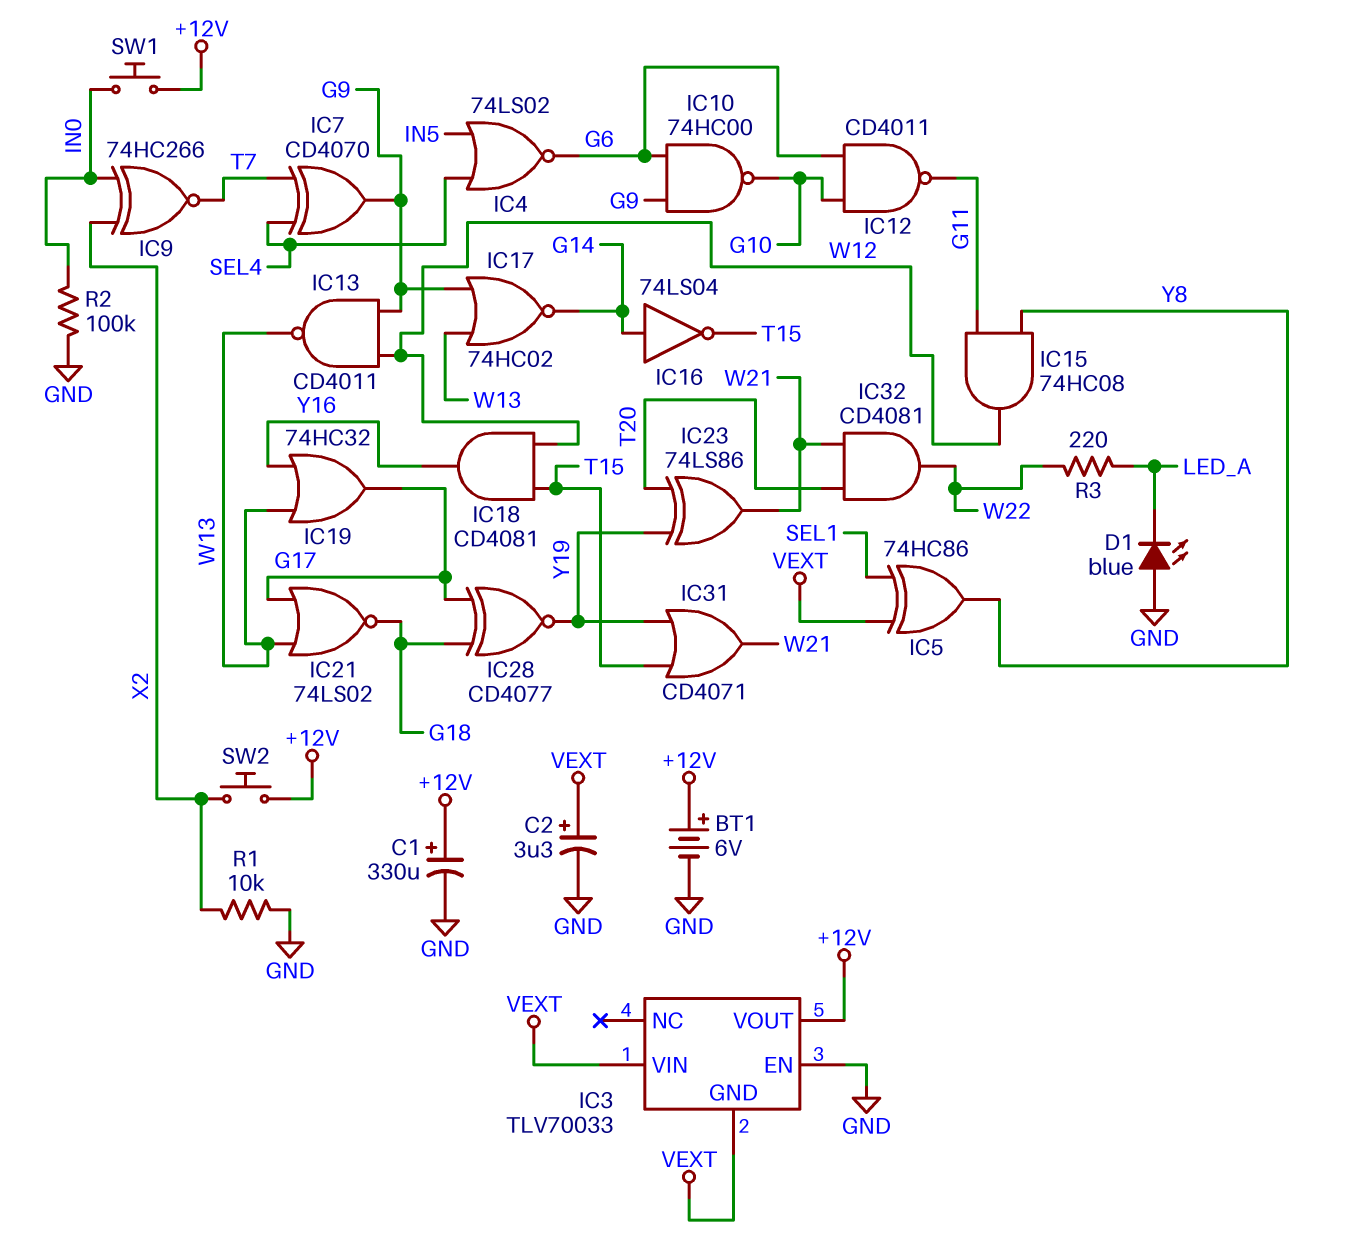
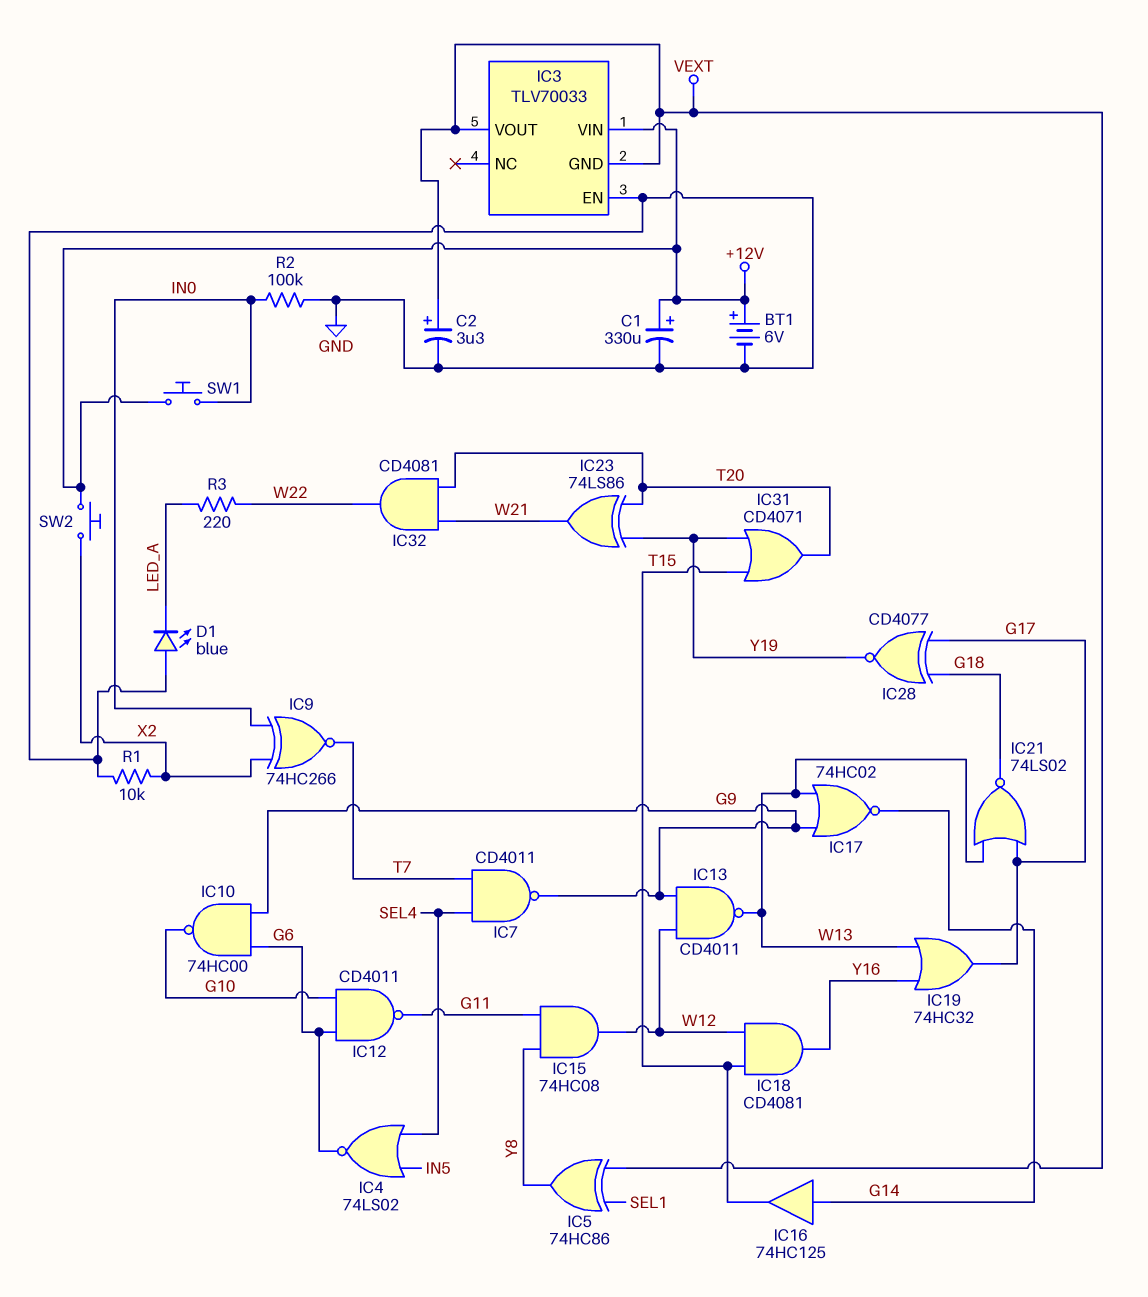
IC3 pin VIN: VEXT -> +12V
IC3 pin VOUT: +12V -> VEXT
IC7: XOR CD4070 (in SEL4, in T7, out G9) -> NAND CD4011 (in SEL4, in T7, out G9)
IC16: NOT 74LS04 (in G14, out T15) -> buffer 74HC125 (in G14, out T15)
IC31: OR CD4071 (in T15, in Y19, out W21) -> OR CD4071 (in T15, in Y19, out T20)

